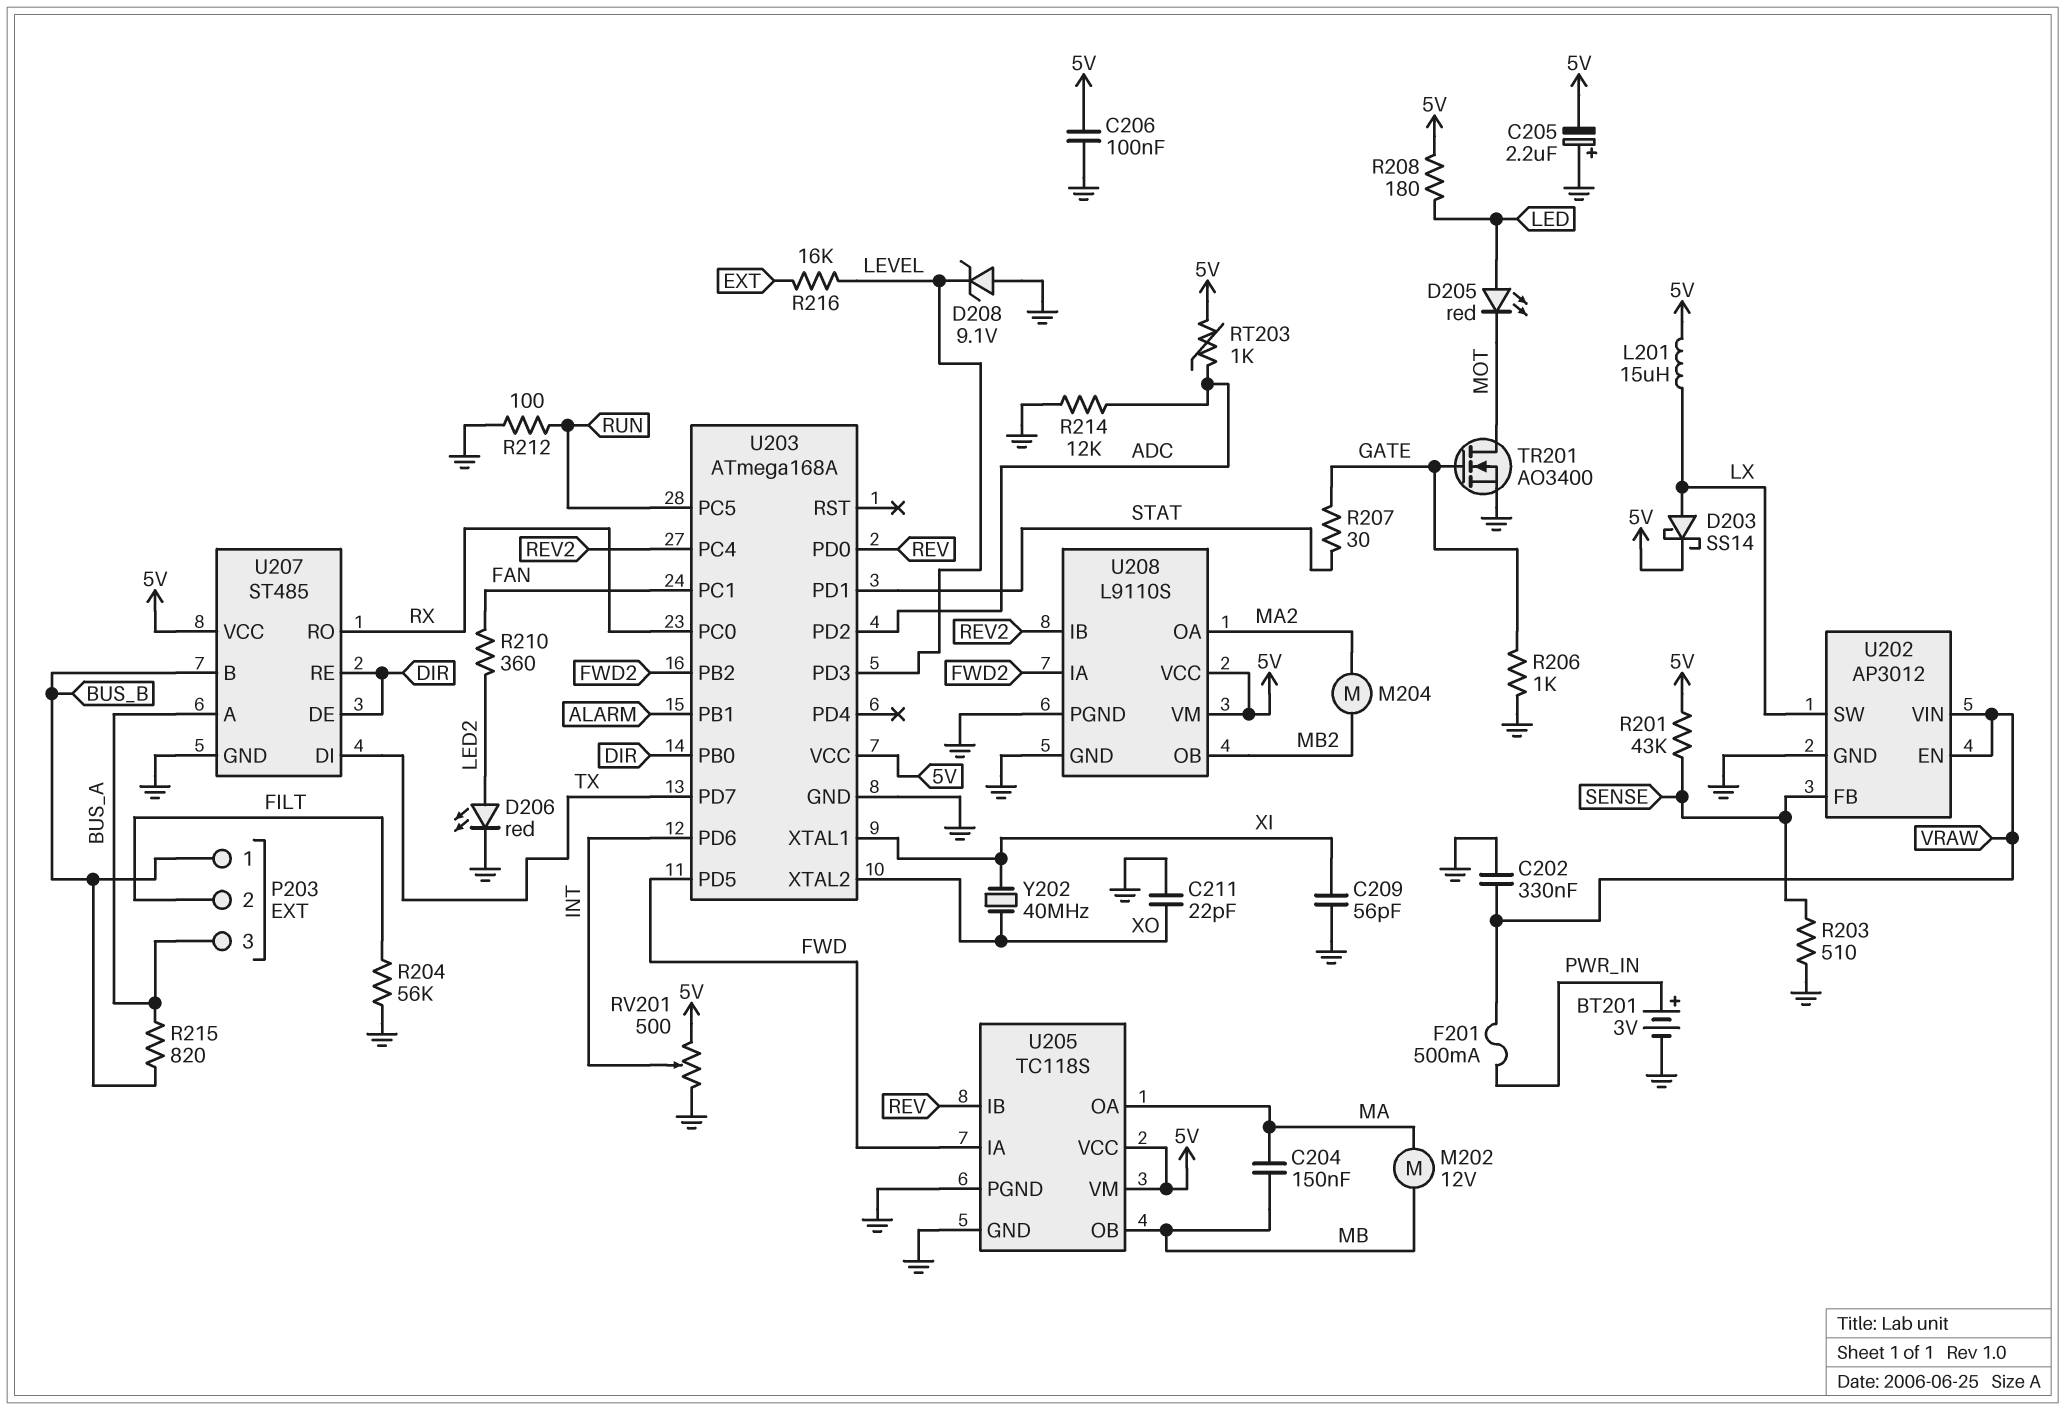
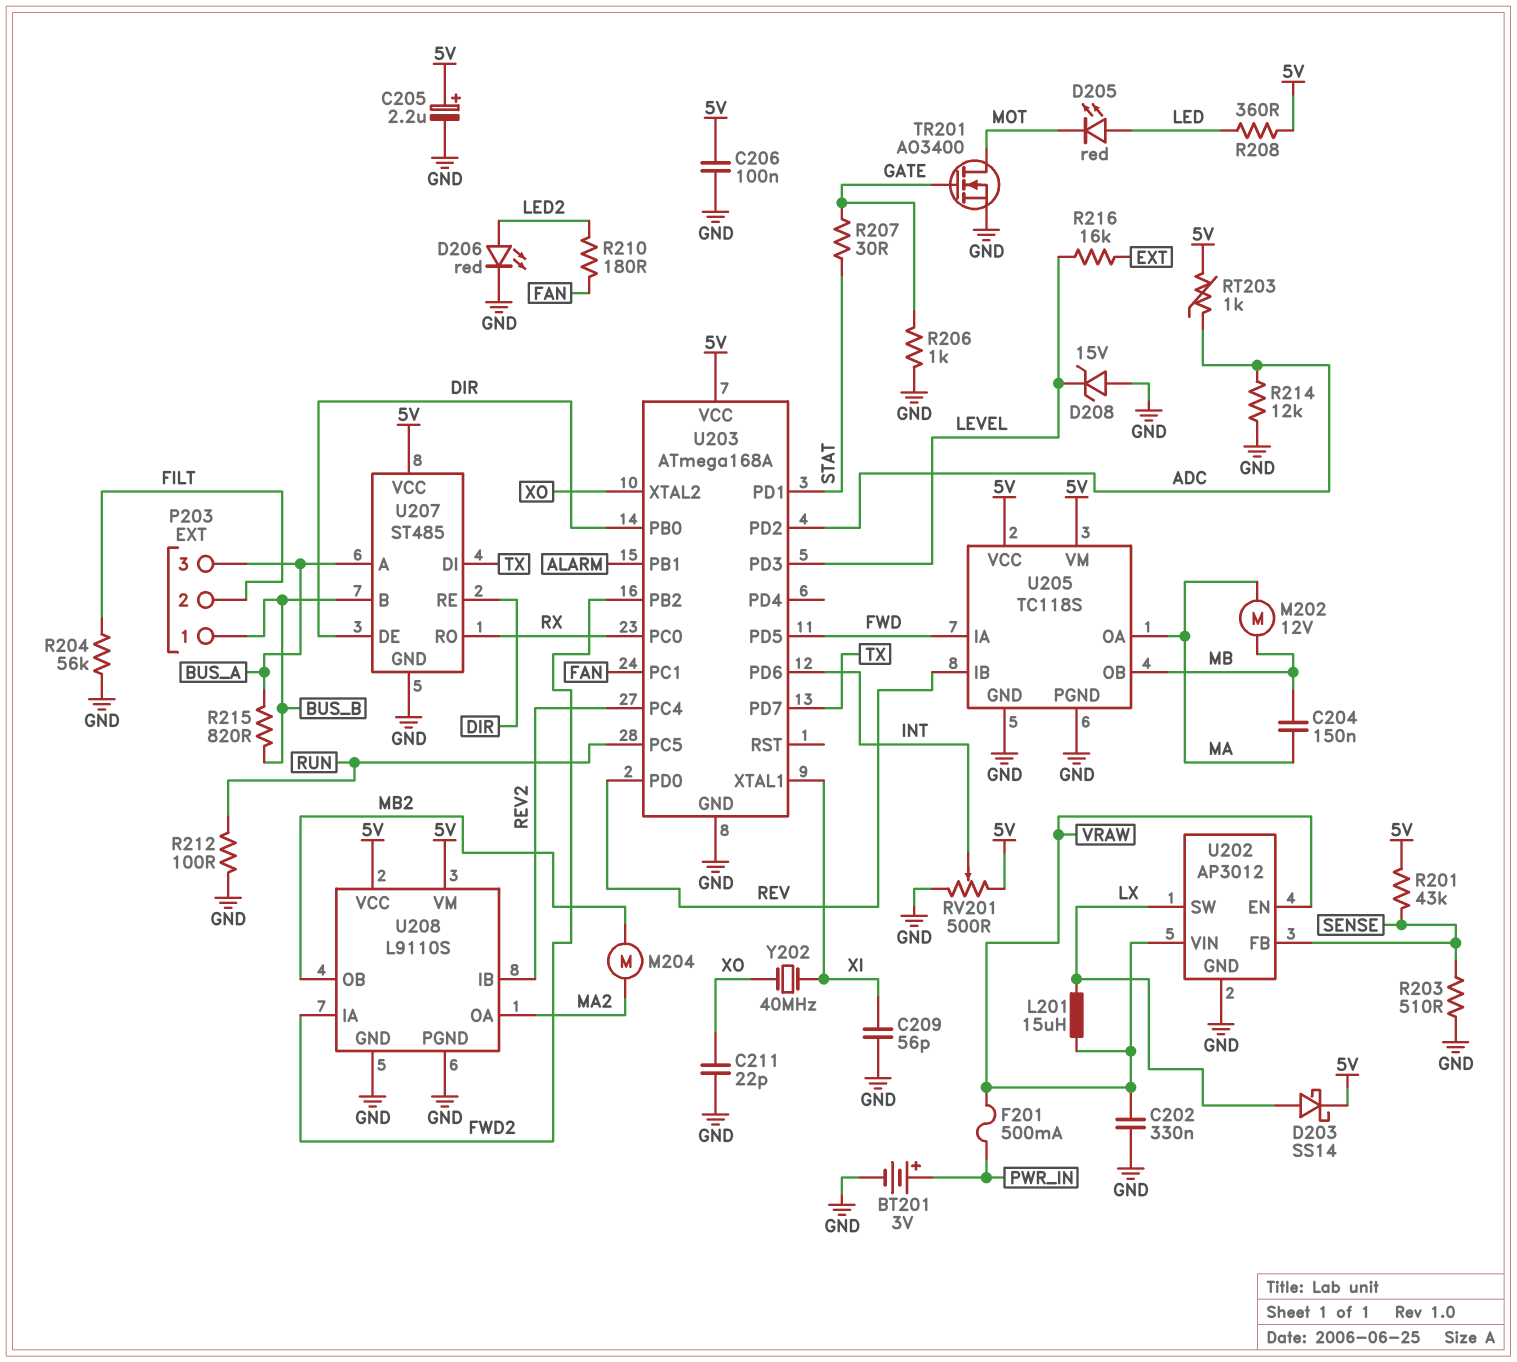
C205: 2.2uF (plus GND, minus 5V) -> 2.2uF (plus 5V, minus GND)
D208: zener 9.1V (A GND, K LEVEL) -> zener 15V (A GND, K LEVEL)
L201: 15uH (5V, LX) -> 15uH (LX, VRAW)
R208: 180 (5V, LED) -> 360 (5V, LED)
R210: 360 (FAN, LED2) -> 180 (FAN, LED2)

